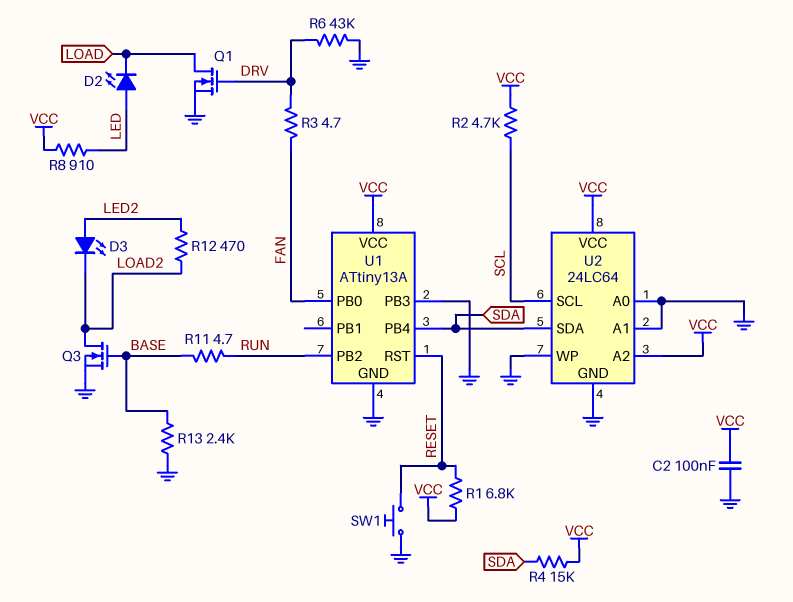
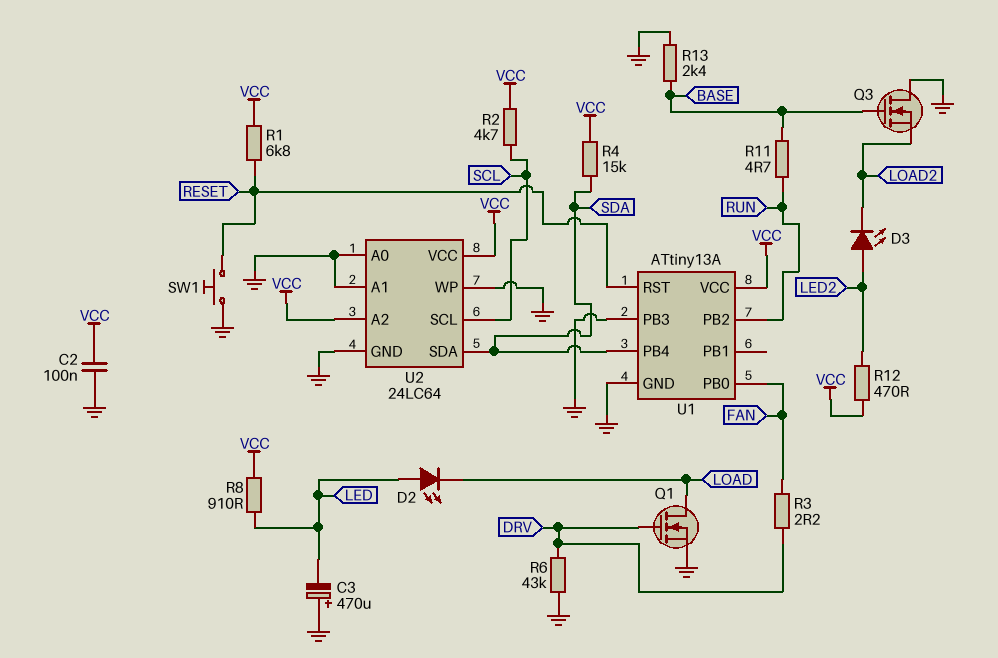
C3: none -> 470uF (plus GND, minus LED)
Q3: NMOS (G BASE, D LOAD2, S GND) -> NMOS (G BASE, D GND, S LOAD2)
R3: 4.7 (DRV, FAN) -> 2.2 (DRV, FAN)
R12: 470 (LED2, LOAD2) -> 470 (LED2, VCC)

